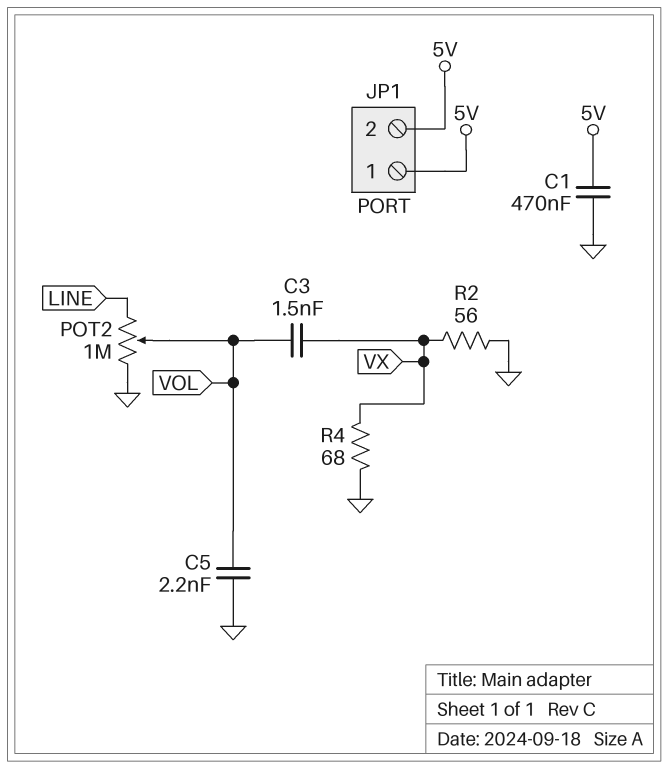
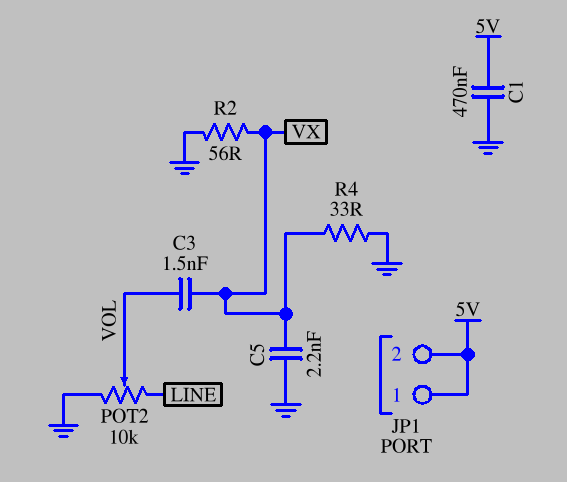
C5: 2.2nF (GND, VOL) -> 2.2nF (GND, VX)
POT2: 1M (GND, LINE, wiper VOL) -> 10k (GND, LINE, wiper VOL)
R4: 68 (GND, VX) -> 33 (GND, VX)

